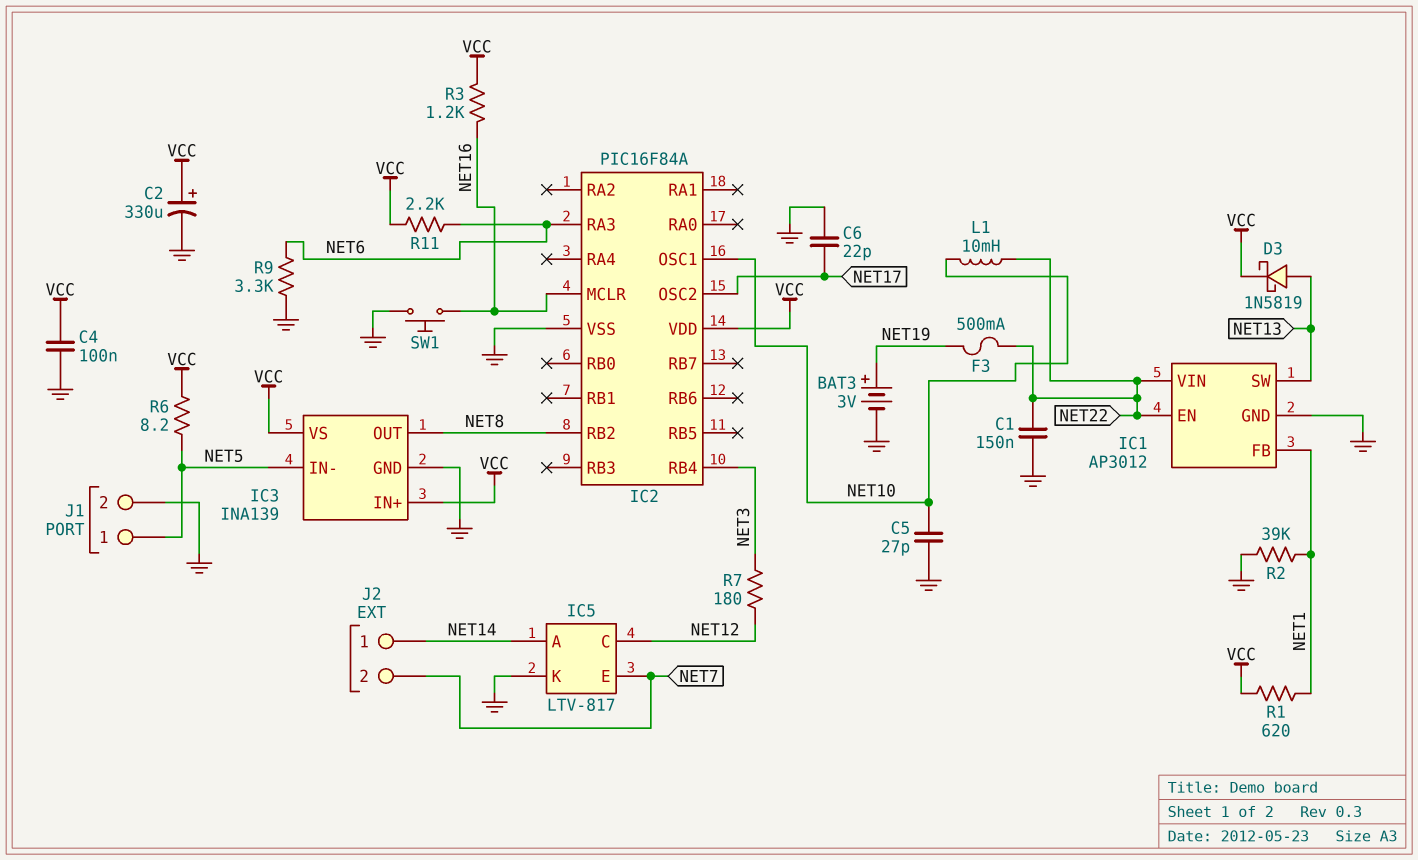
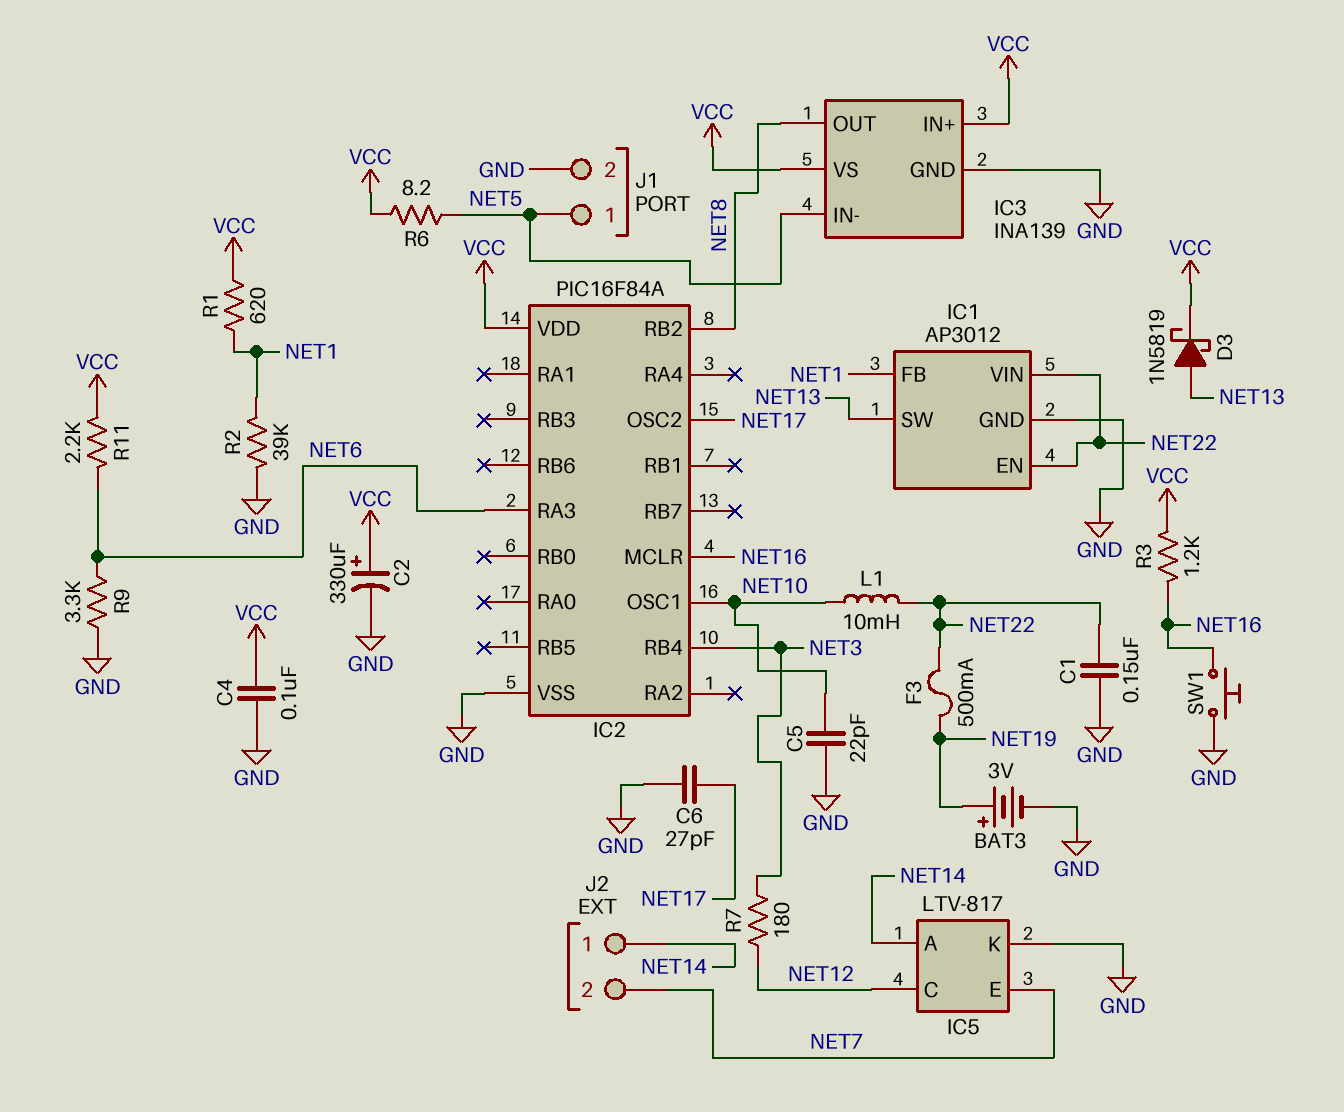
C5: 27pF (GND, NET10) -> 22pF (GND, NET10)
C6: 22pF (GND, NET17) -> 27pF (GND, NET17)

